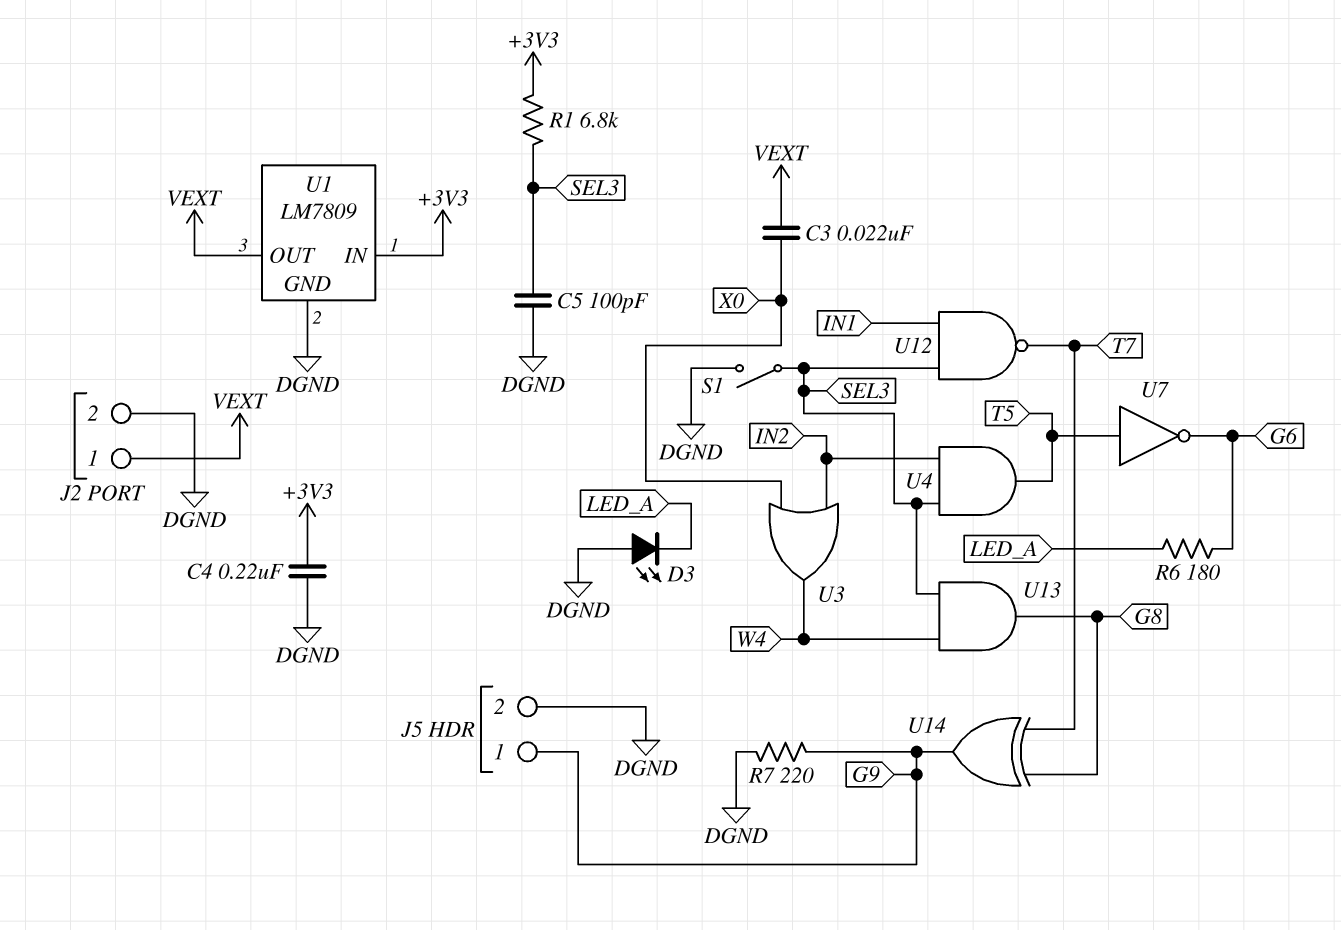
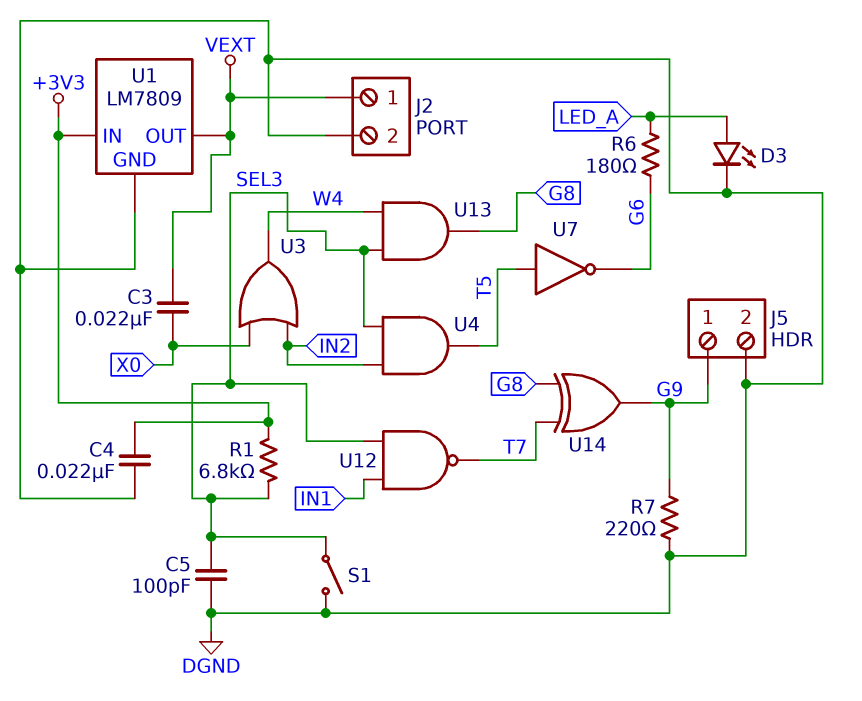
C4: 220nF (+3V3, DGND) -> 22nF (+3V3, DGND)
D3: LED (A DGND, K LED_A) -> LED (A LED_A, K DGND)

